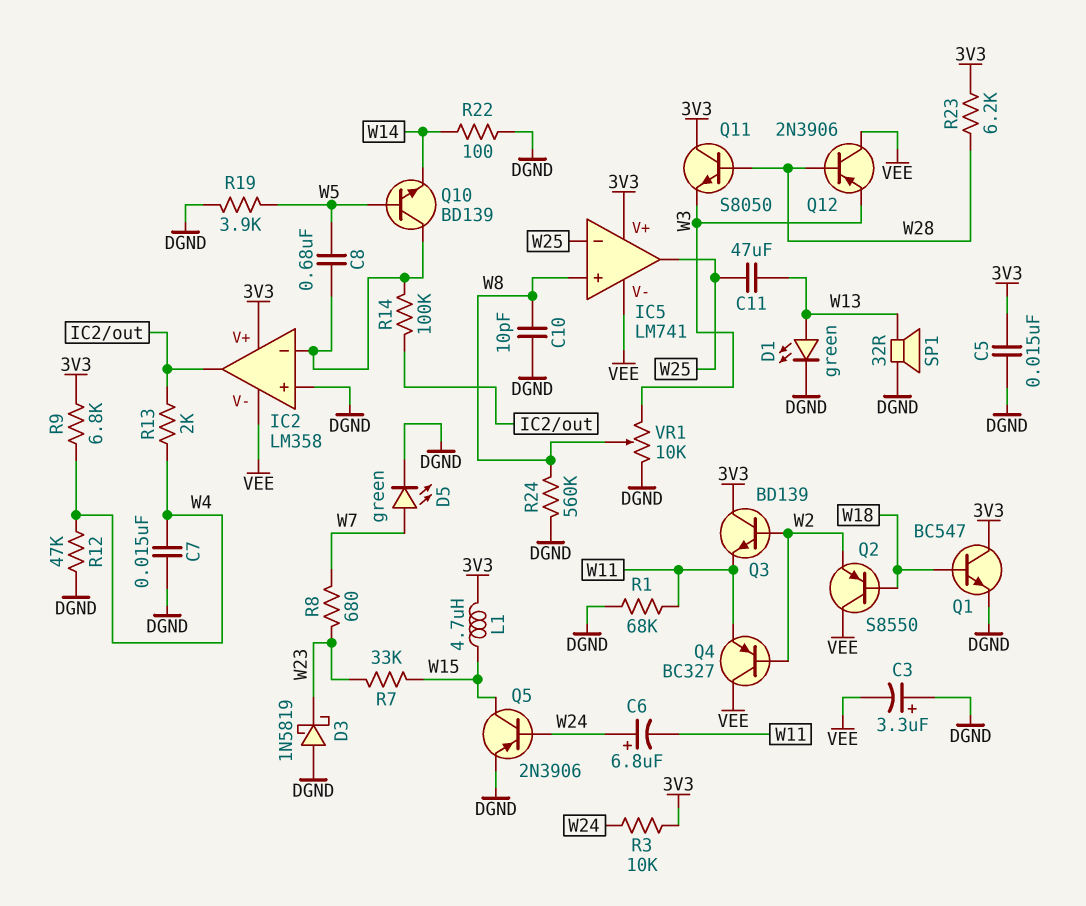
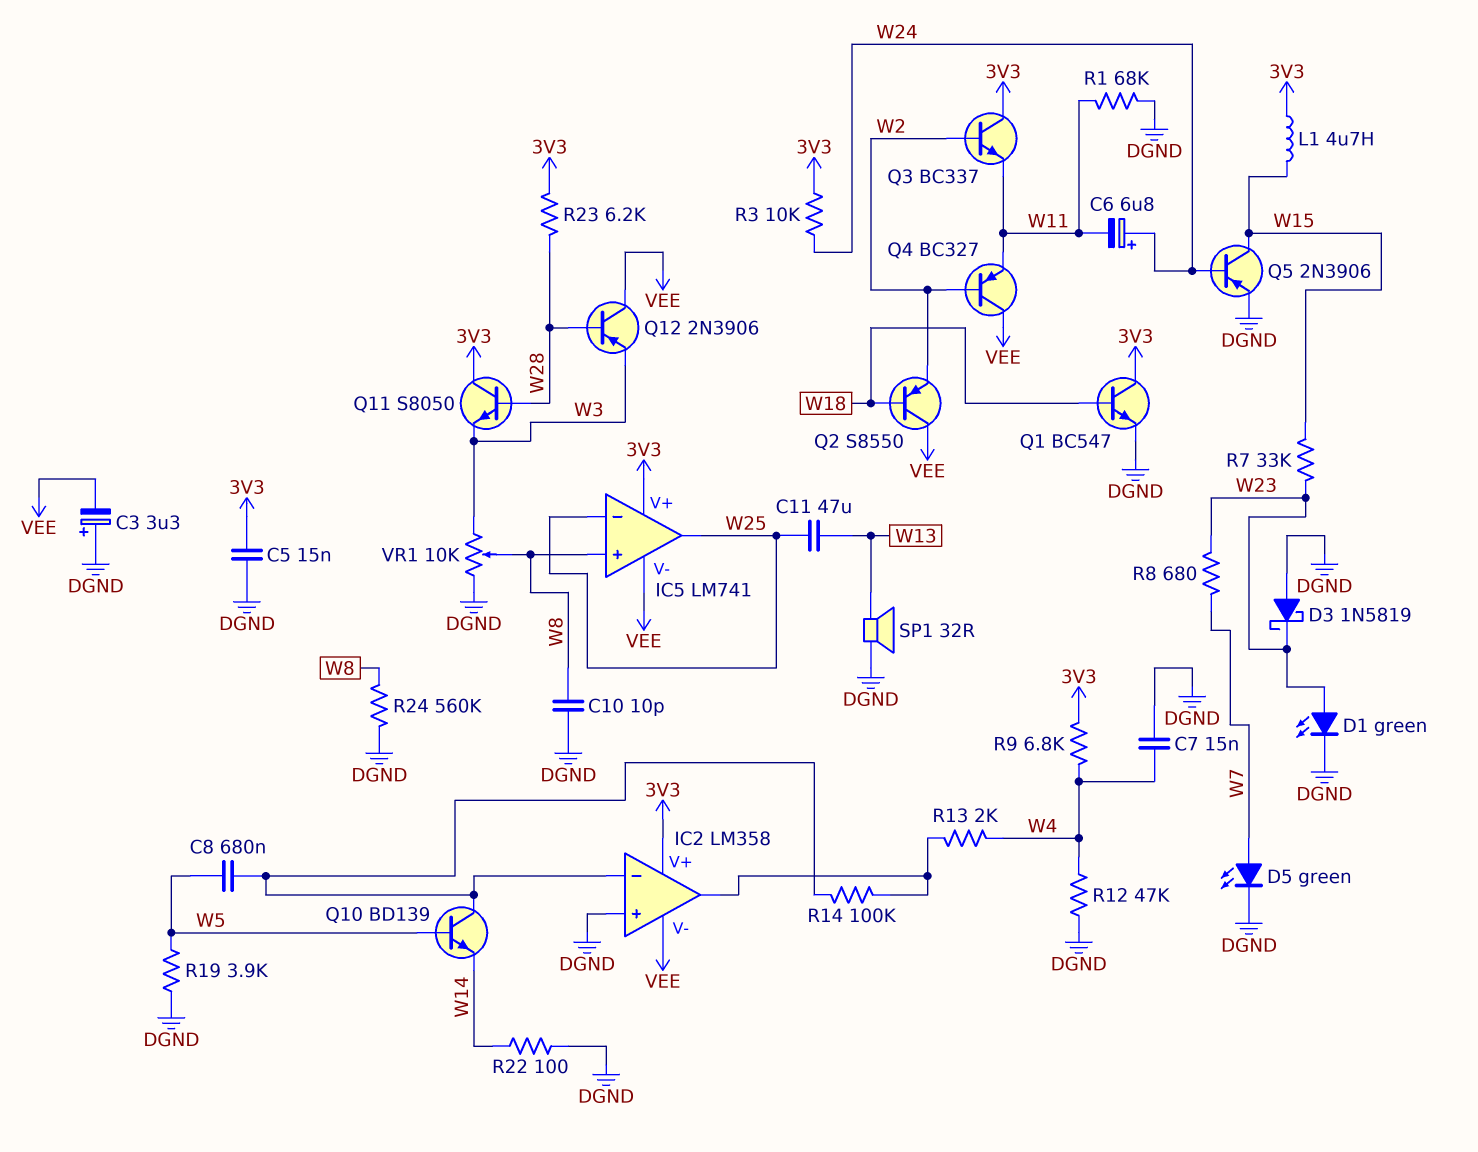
D1: LED green (A W13, K DGND) -> LED green (A W23, K DGND)
Q3: NPN BD139 (B W2, C 3V3, E W11) -> NPN BC337 (B W2, C 3V3, E W11)

